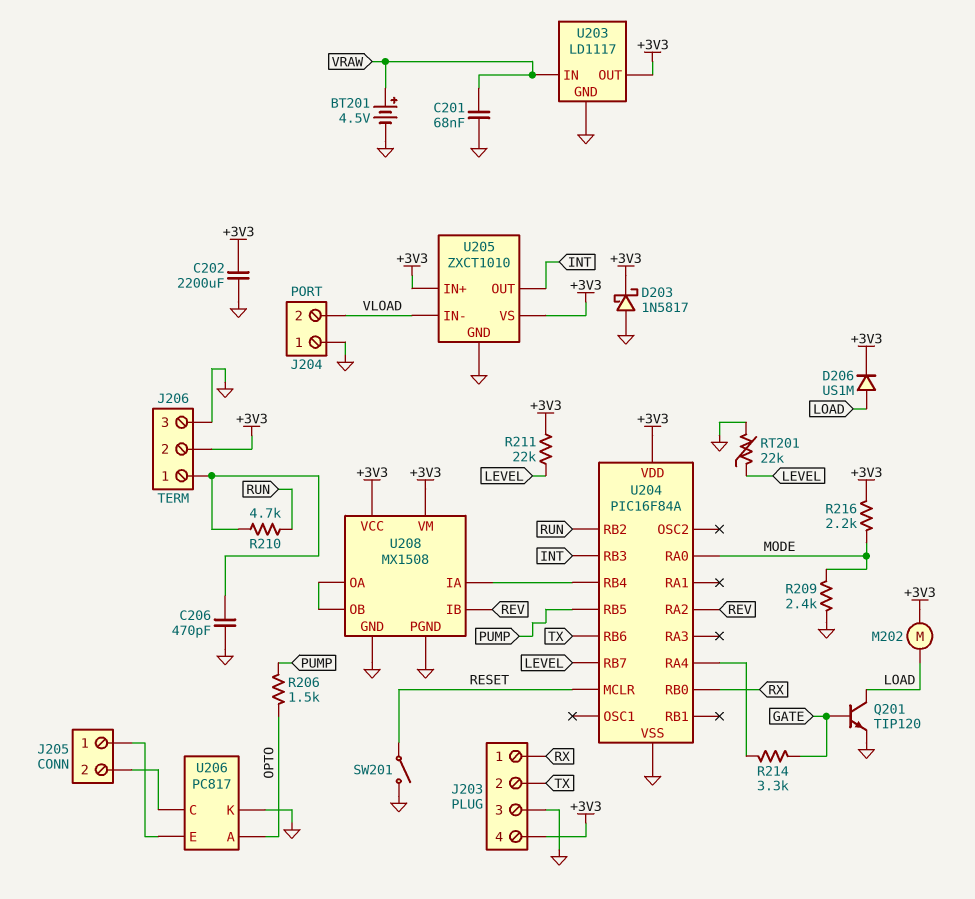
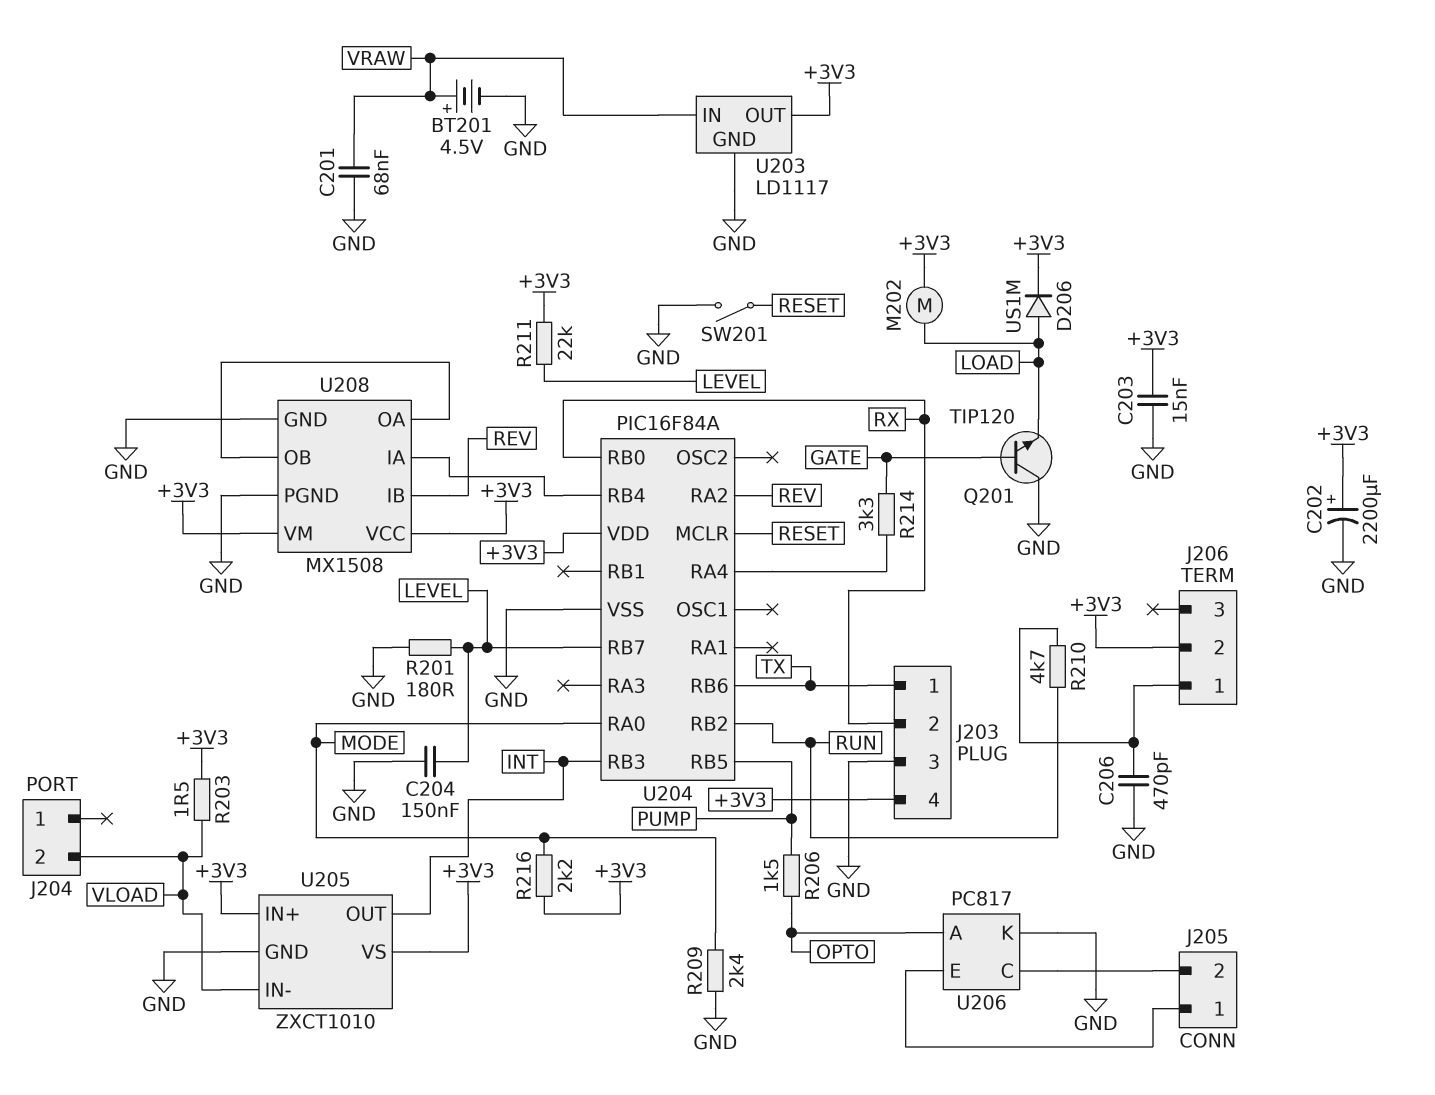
C202: 2200uF (+3V3, GND) -> 2200uF (plus +3V3, minus GND)
C203: none -> 15nF (+3V3, GND)
C204: none -> 150nF (GND, LEVEL)
D203: schottky 1N5817 (A GND, K +3V3) -> none
J203 pin 1: RX -> TX
J203 pin 2: TX -> RX
J204 pin 1: GND -> none
J206 pin 3: GND -> none
Q201: NPN TIP120 (B GATE, C LOAD, E GND) -> NPN TIP120 (B GATE, C GND, E LOAD)
R201: none -> 180 (GND, LEVEL)
R203: none -> 1.5 (+3V3, VLOAD)
RT201: 22k (GND, LEVEL) -> none

